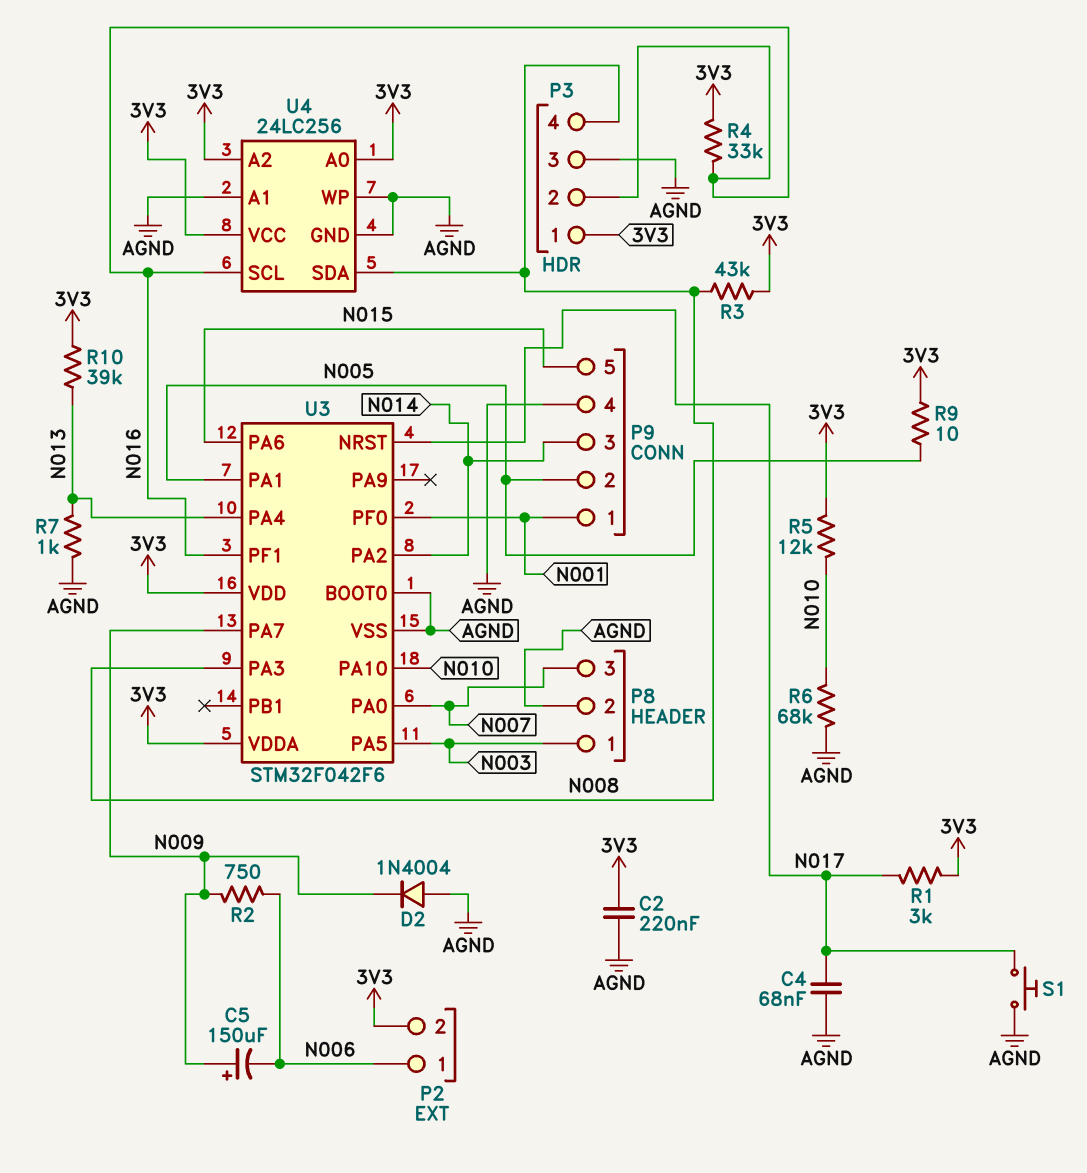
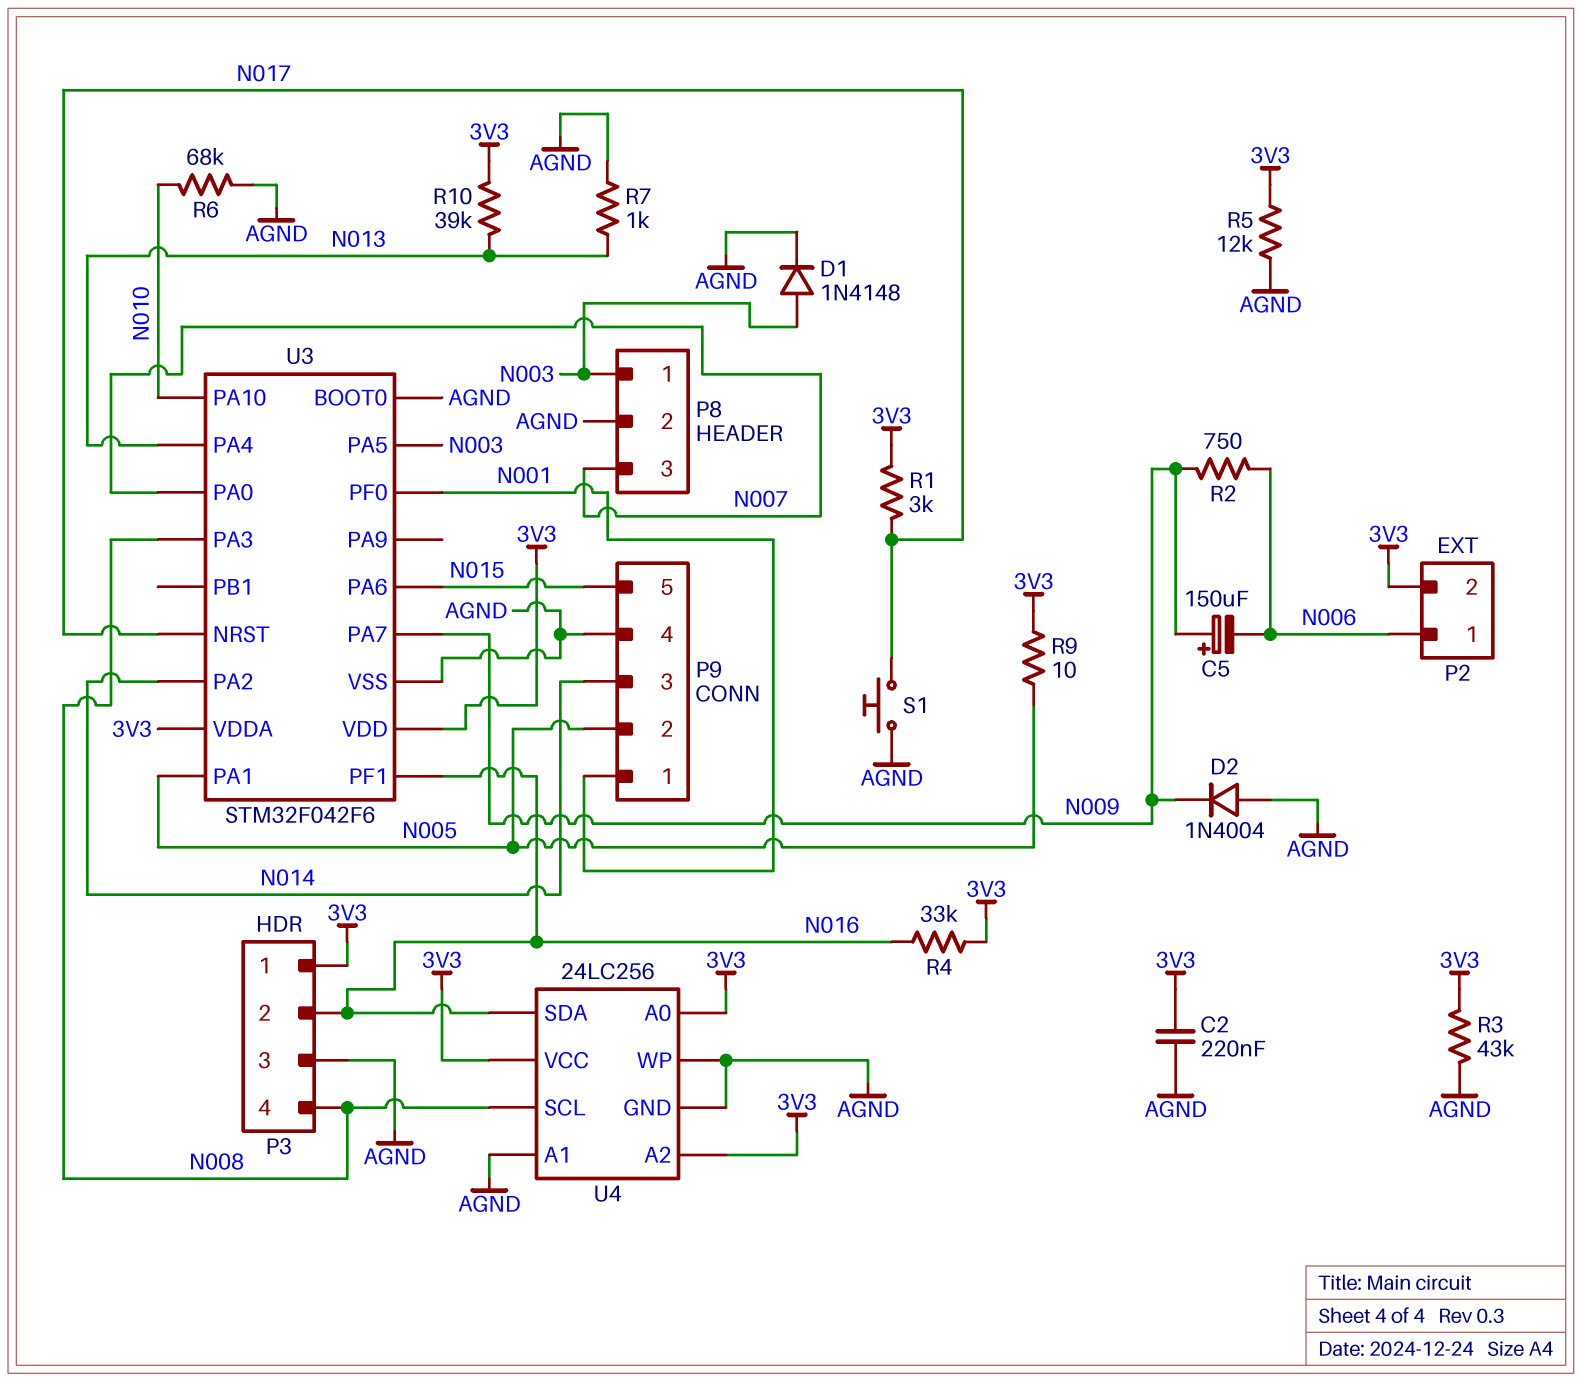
C4: 68nF (AGND, N017) -> none
D1: none -> diode 1N4148 (A N003, K AGND)
R3: 43k (3V3, N008) -> 43k (3V3, AGND)
R5: 12k (3V3, N010) -> 12k (3V3, AGND)
U4 pin SCL: N016 -> N008
U4 pin SDA: N008 -> N016

